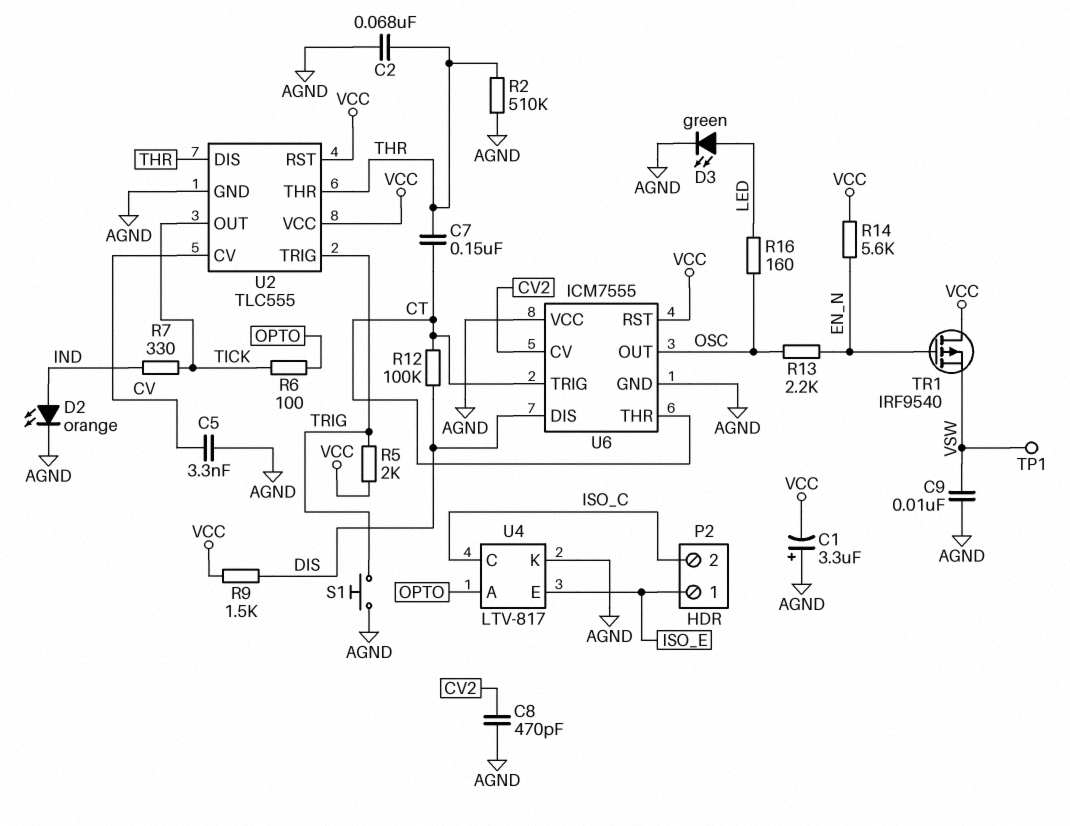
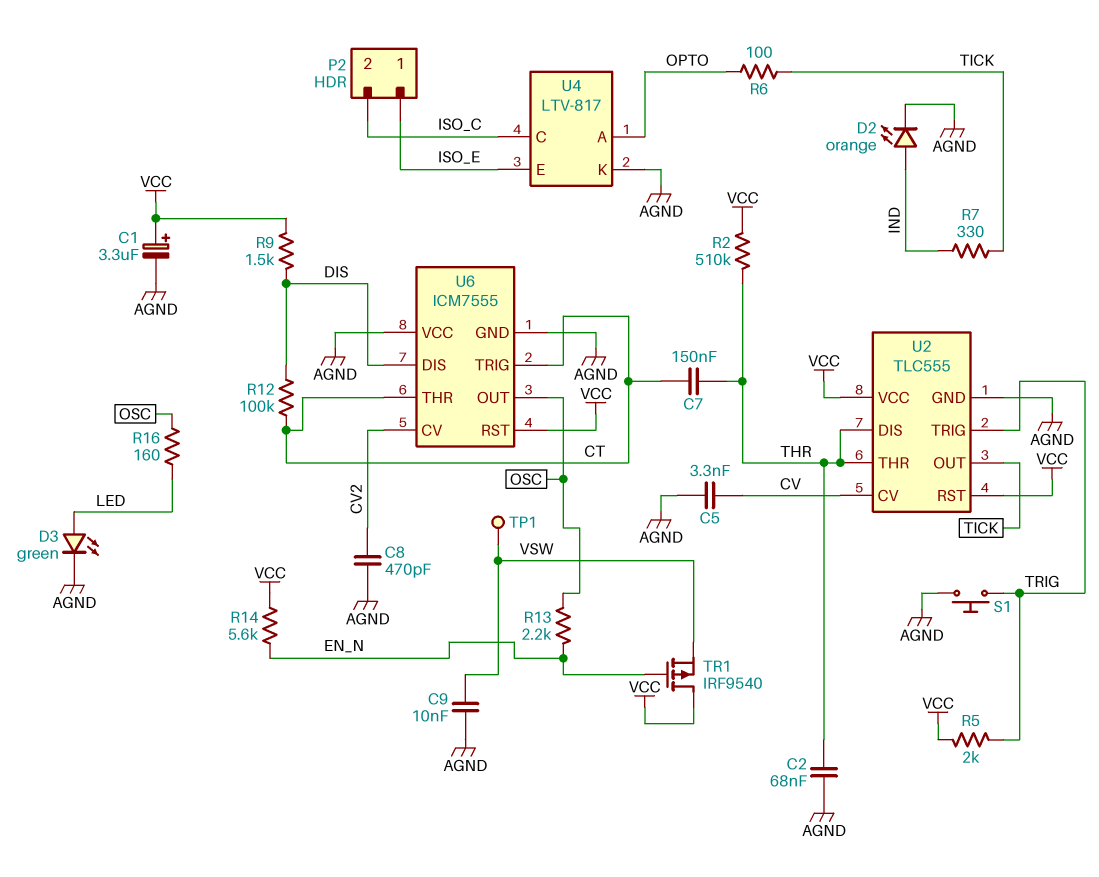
C1: 3.3uF (plus AGND, minus VCC) -> 3.3uF (plus VCC, minus AGND)
R2: 510k (AGND, THR) -> 510k (THR, VCC)

